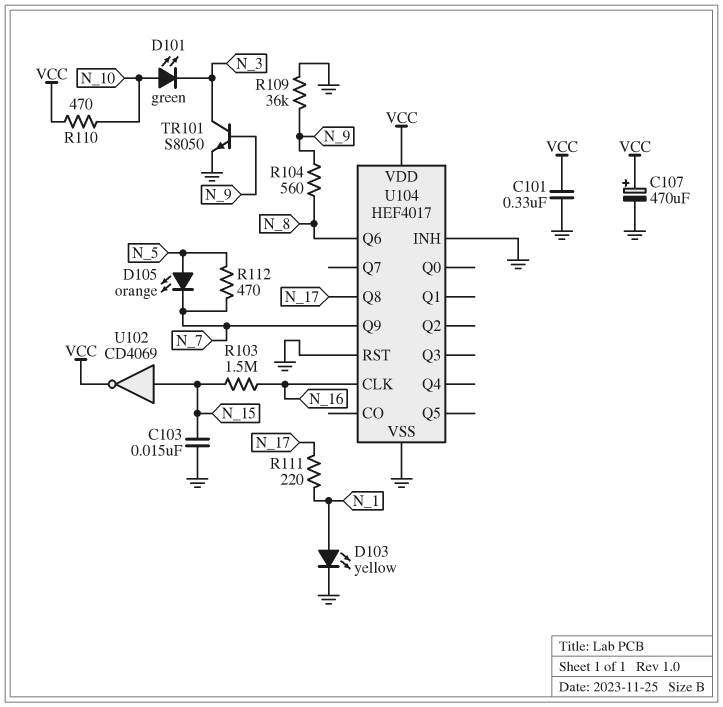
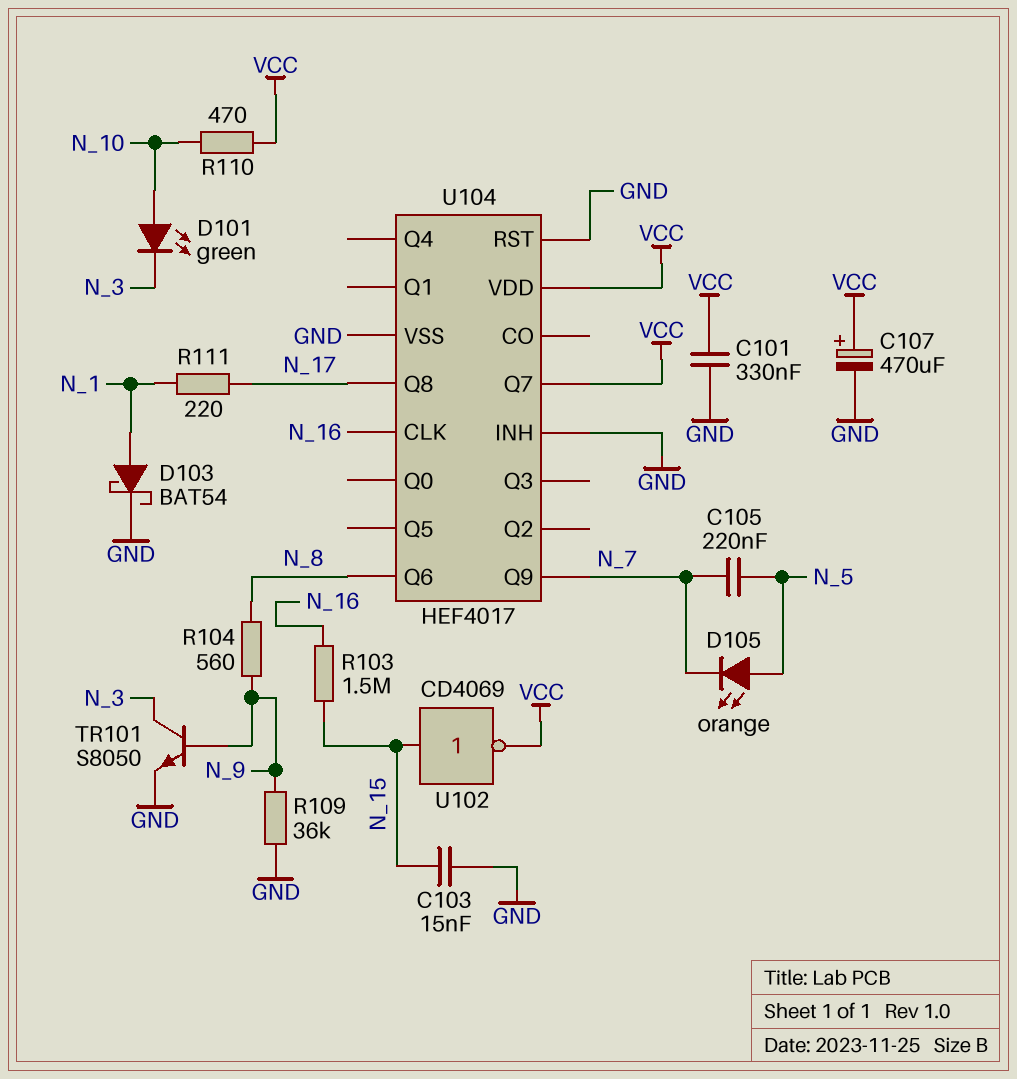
C105: none -> 220nF (N_5, N_7)
D103: LED yellow (A N_1, K GND) -> schottky BAT54 (A N_1, K GND)
R112: 470 (N_5, N_7) -> none
U104 pin Q7: none -> VCC

